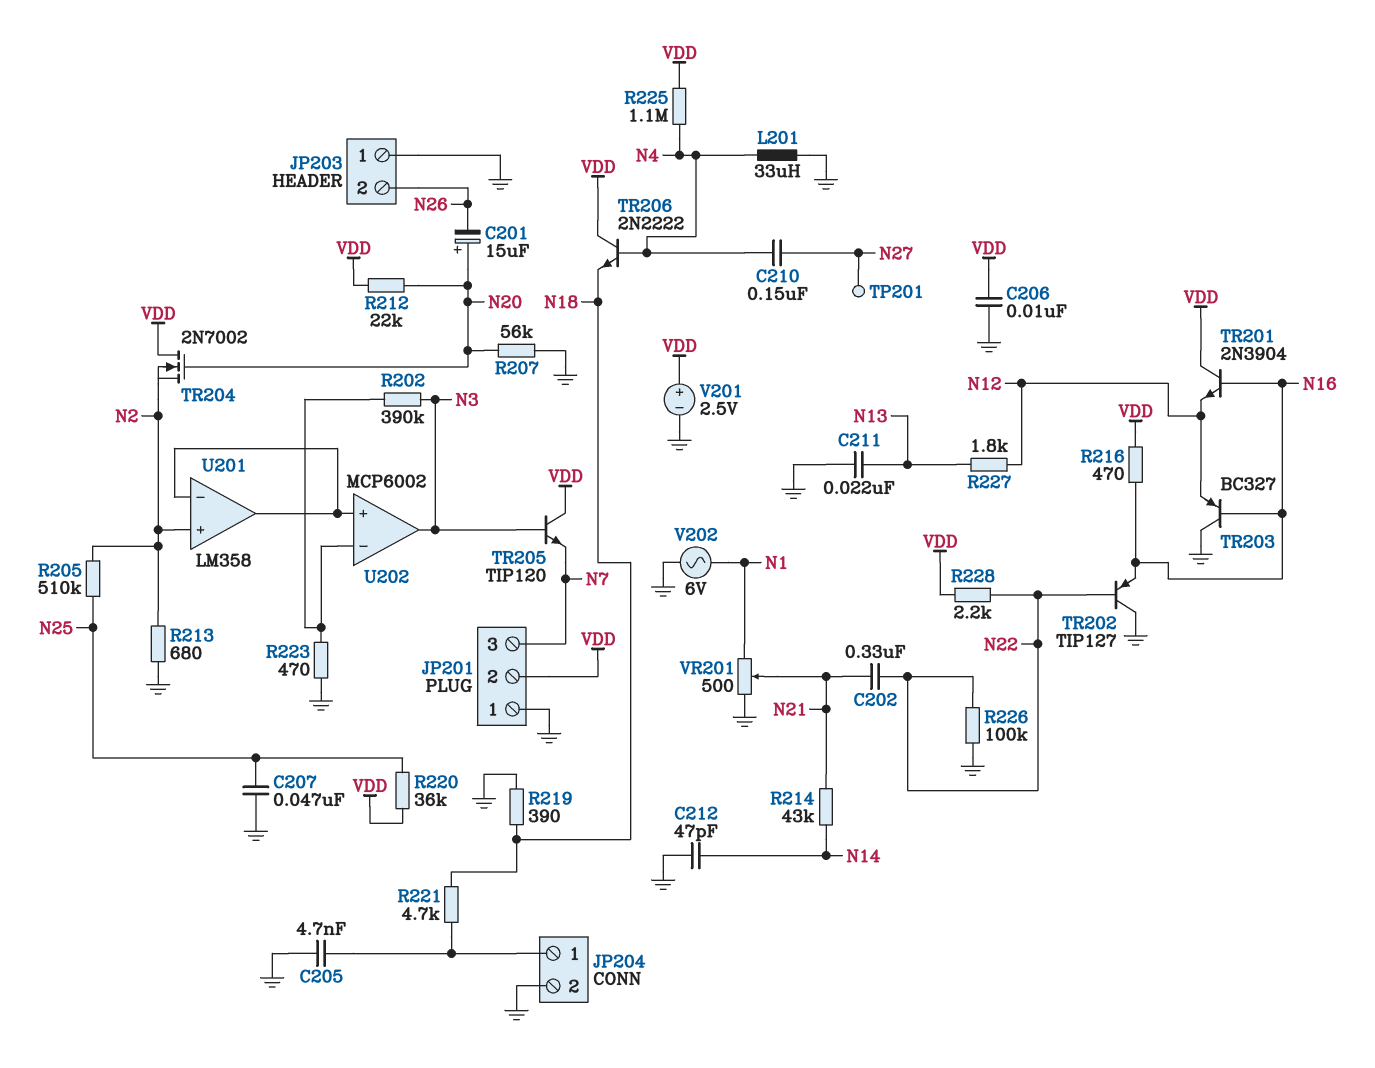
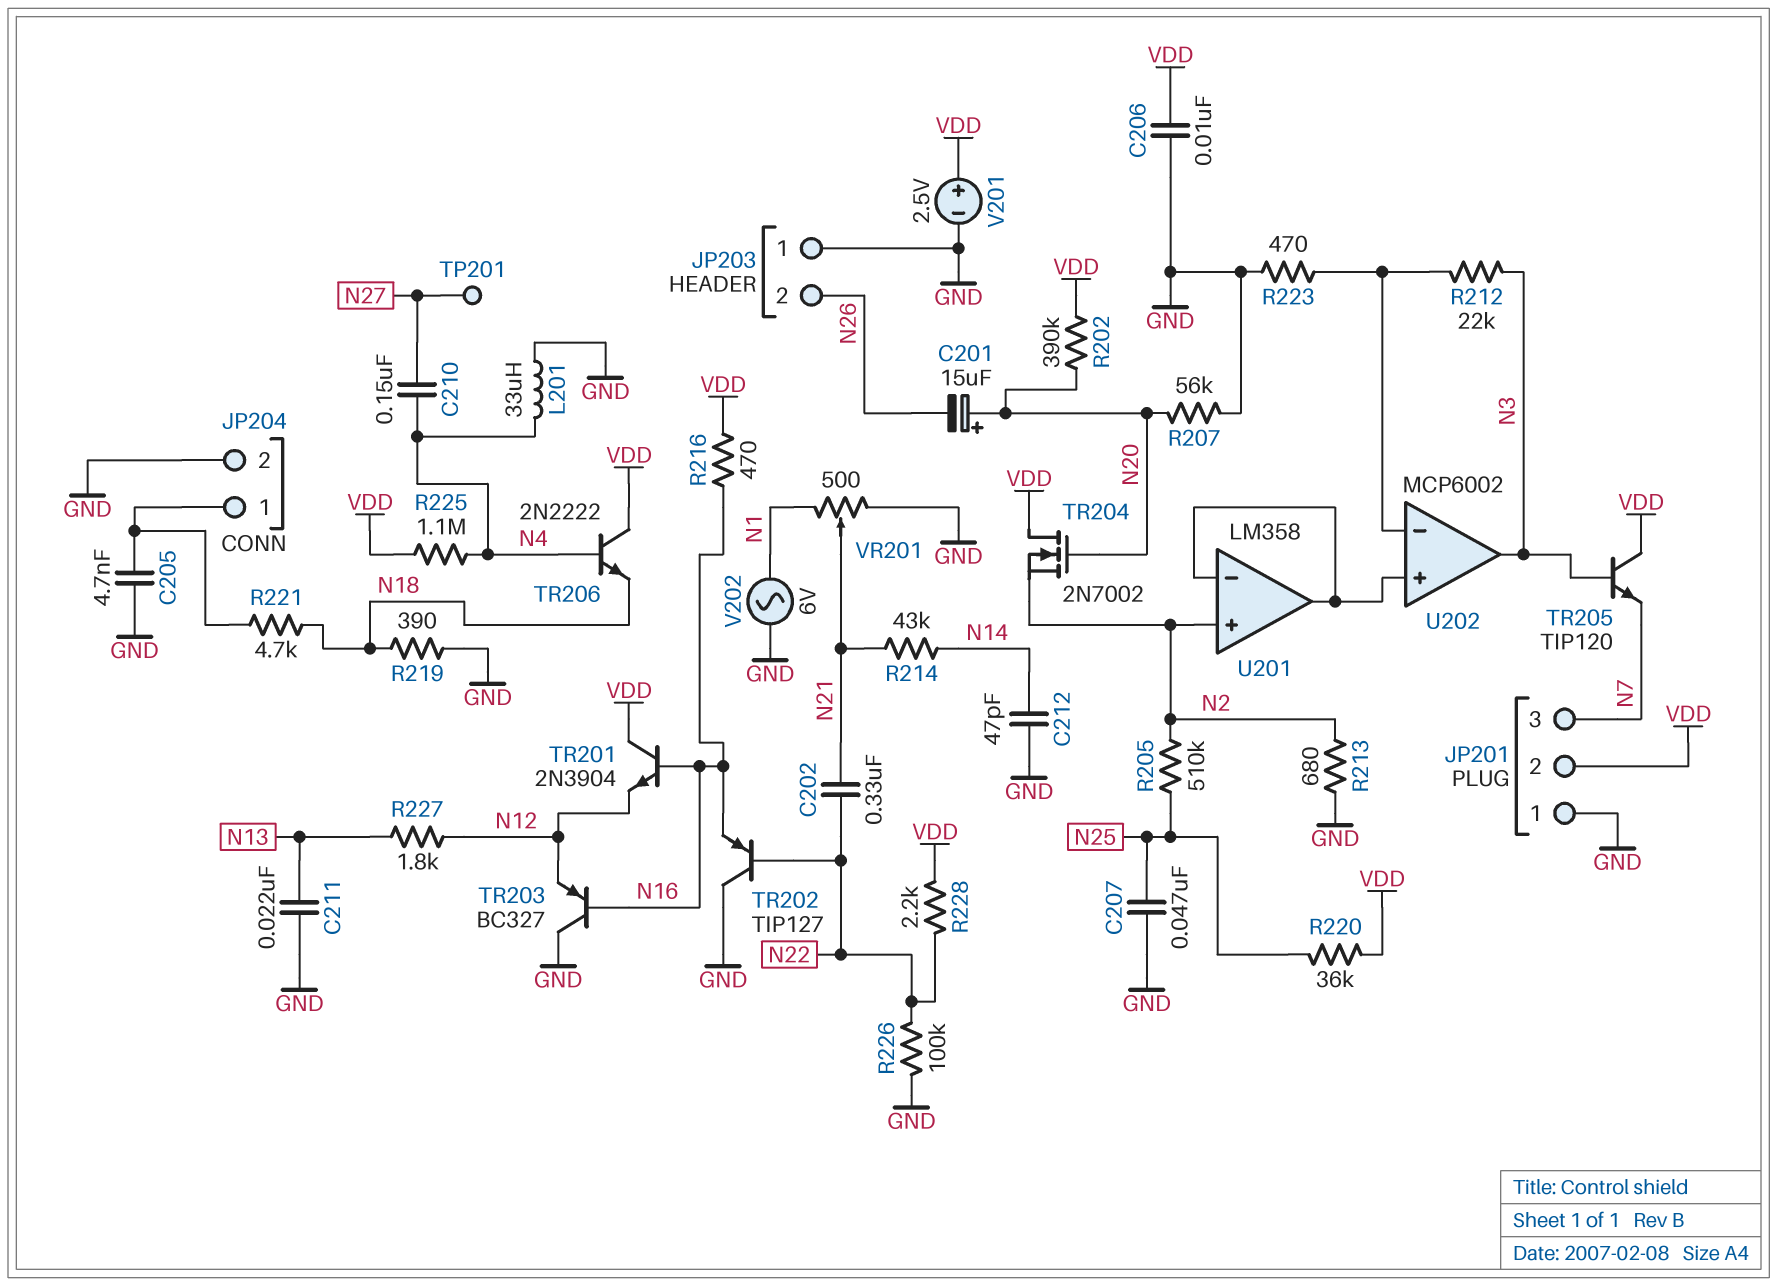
R202: 390k (N3, U202/in-) -> 390k (N20, VDD)
R212: 22k (N20, VDD) -> 22k (N3, U202/in-)

